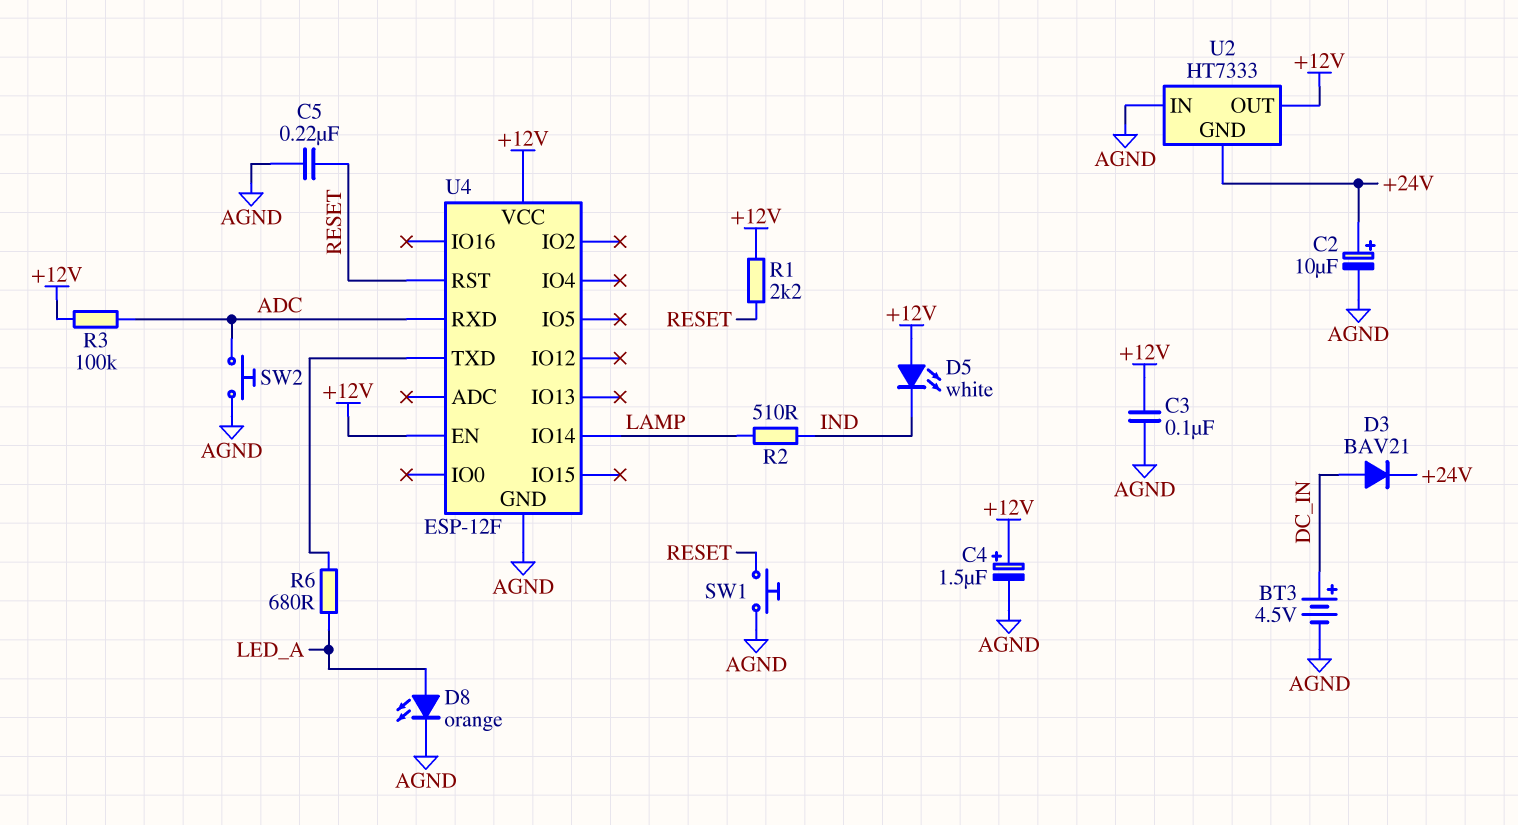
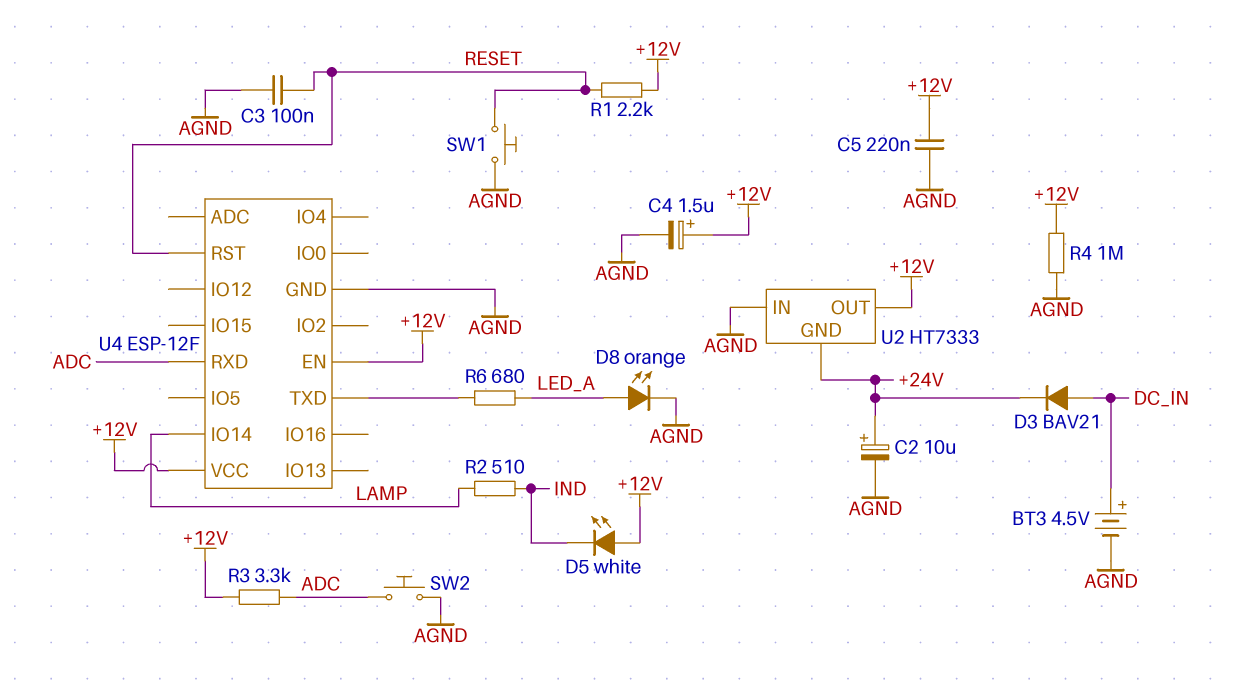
C3: 100nF (+12V, AGND) -> 100nF (AGND, RESET)
C5: 220nF (AGND, RESET) -> 220nF (+12V, AGND)
R3: 100k (+12V, ADC) -> 3.3k (+12V, ADC)
R4: none -> 1M (+12V, AGND)

